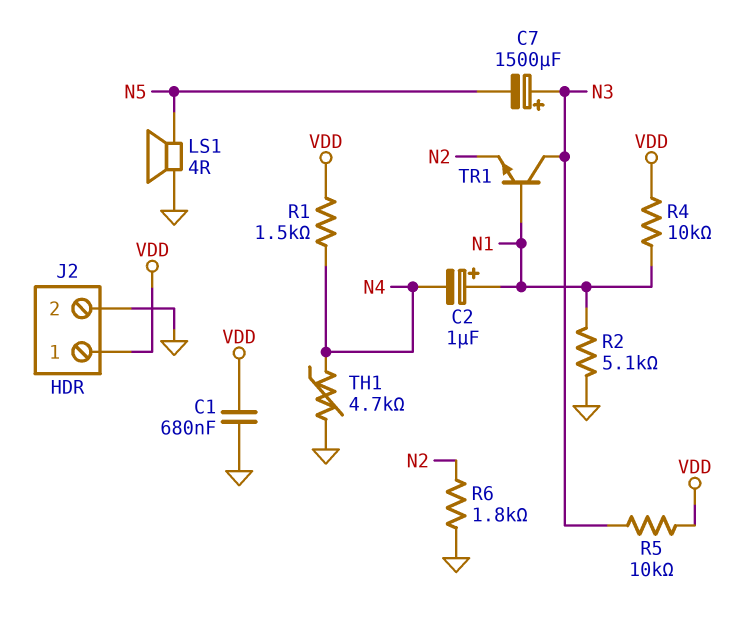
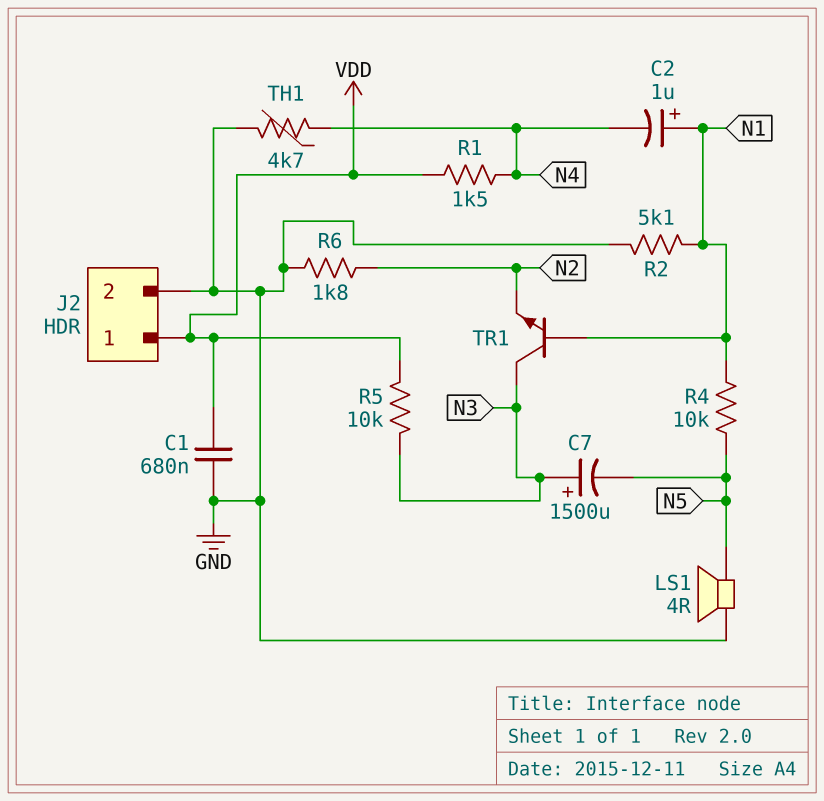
R4: 10k (N1, VDD) -> 10k (N1, N5)

